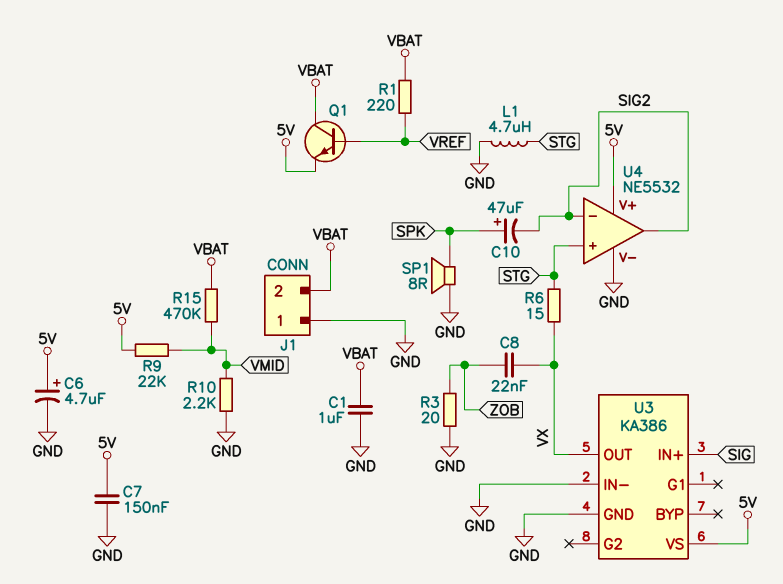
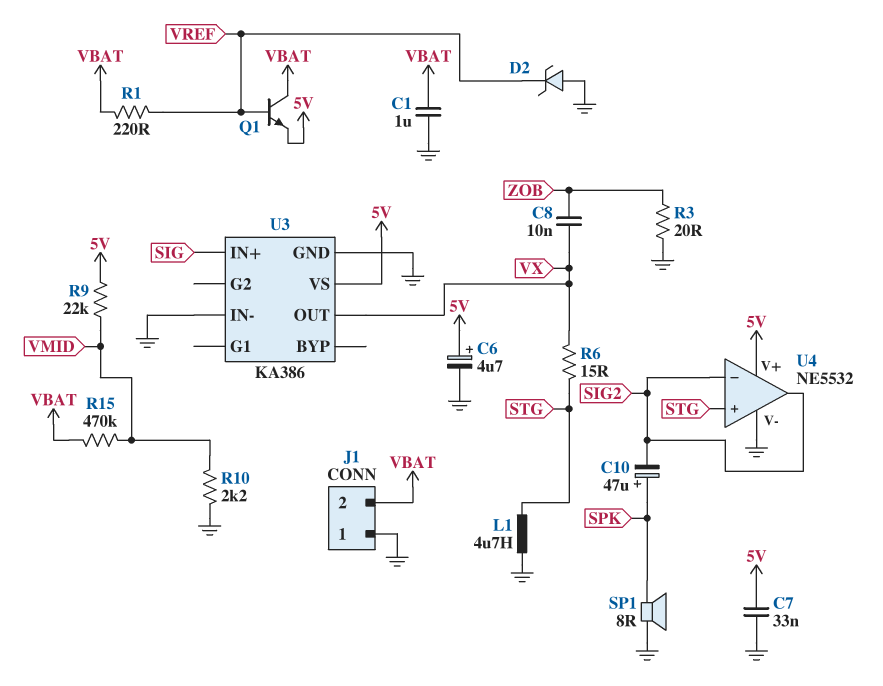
C7: 150nF (5V, GND) -> 33nF (5V, GND)
C8: 22nF (VX, ZOB) -> 10nF (VX, ZOB)
D2: none -> zener (A GND, K VREF)

